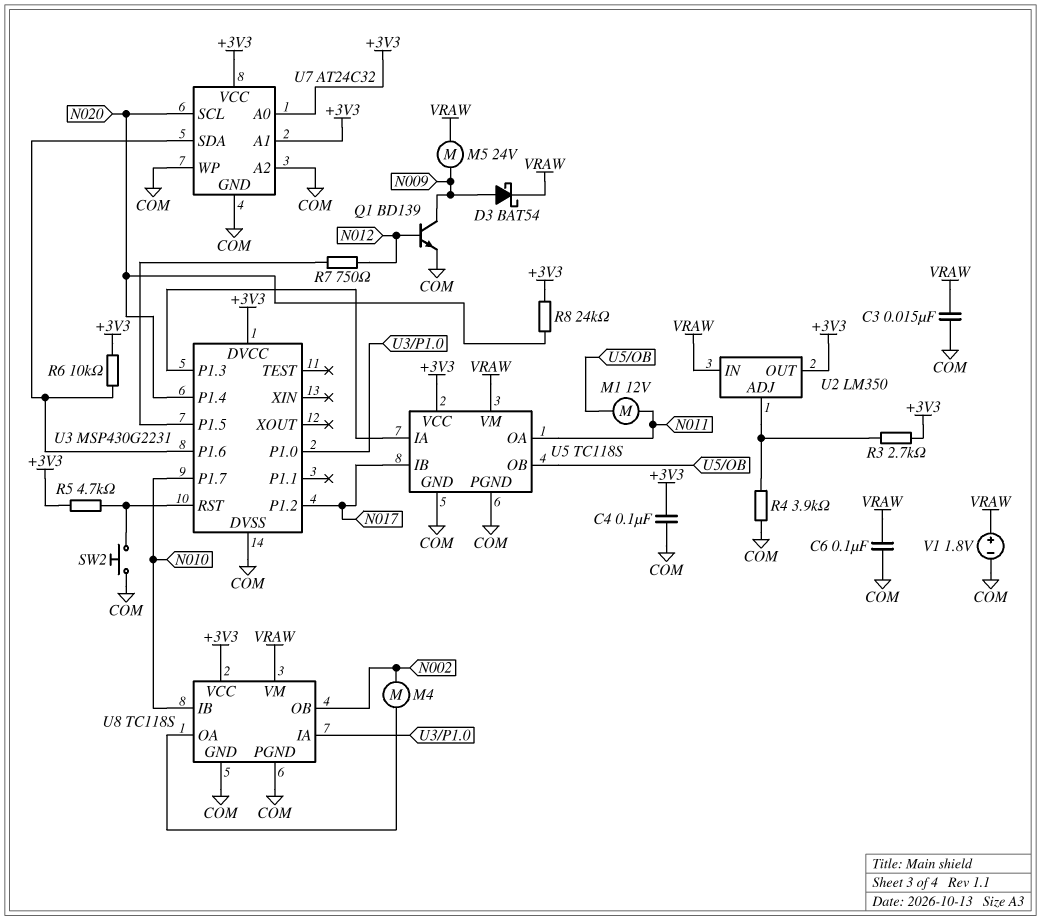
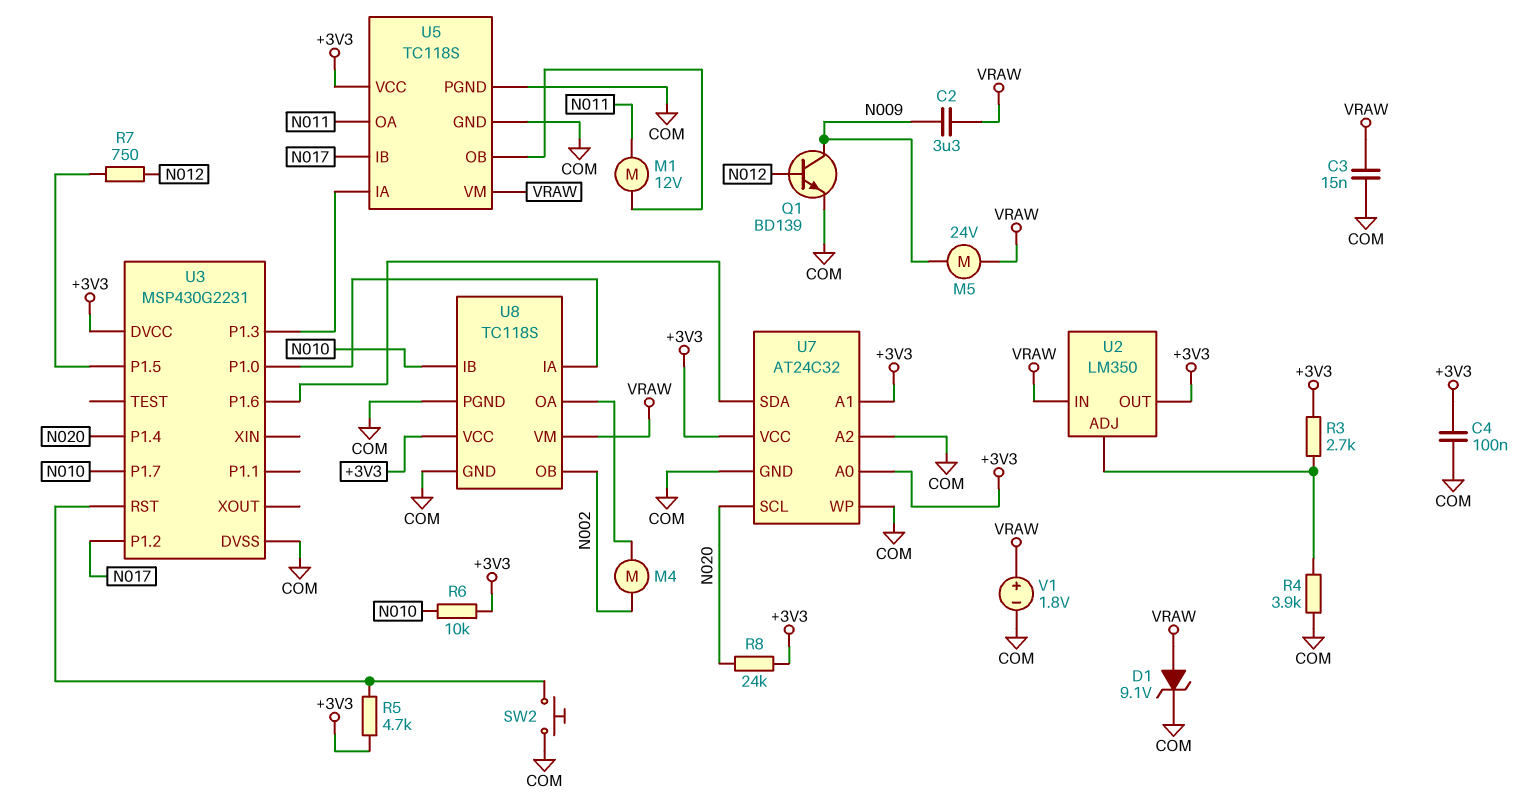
C2: none -> 3.3uF (N009, VRAW)
C6: 100nF (COM, VRAW) -> none
D1: none -> zener 9.1V (A VRAW, K COM)
D3: schottky BAT54 (A N009, K VRAW) -> none
R6: 10k (+3V3, U3/P1.6) -> 10k (+3V3, N010)

